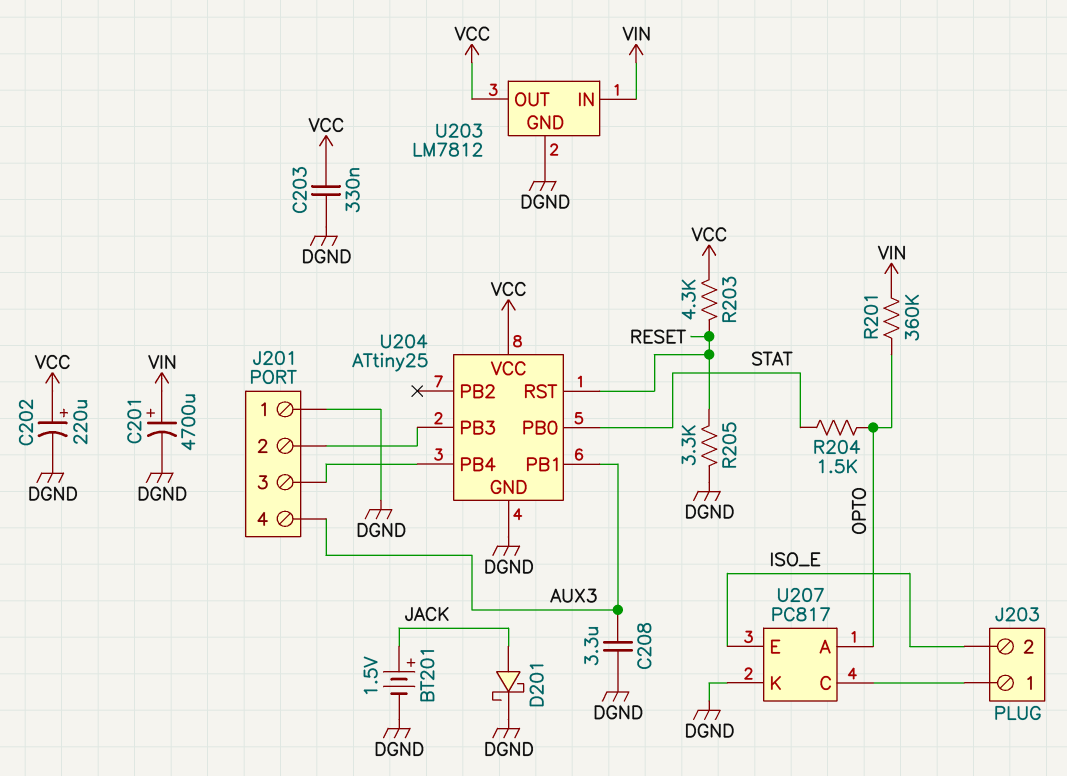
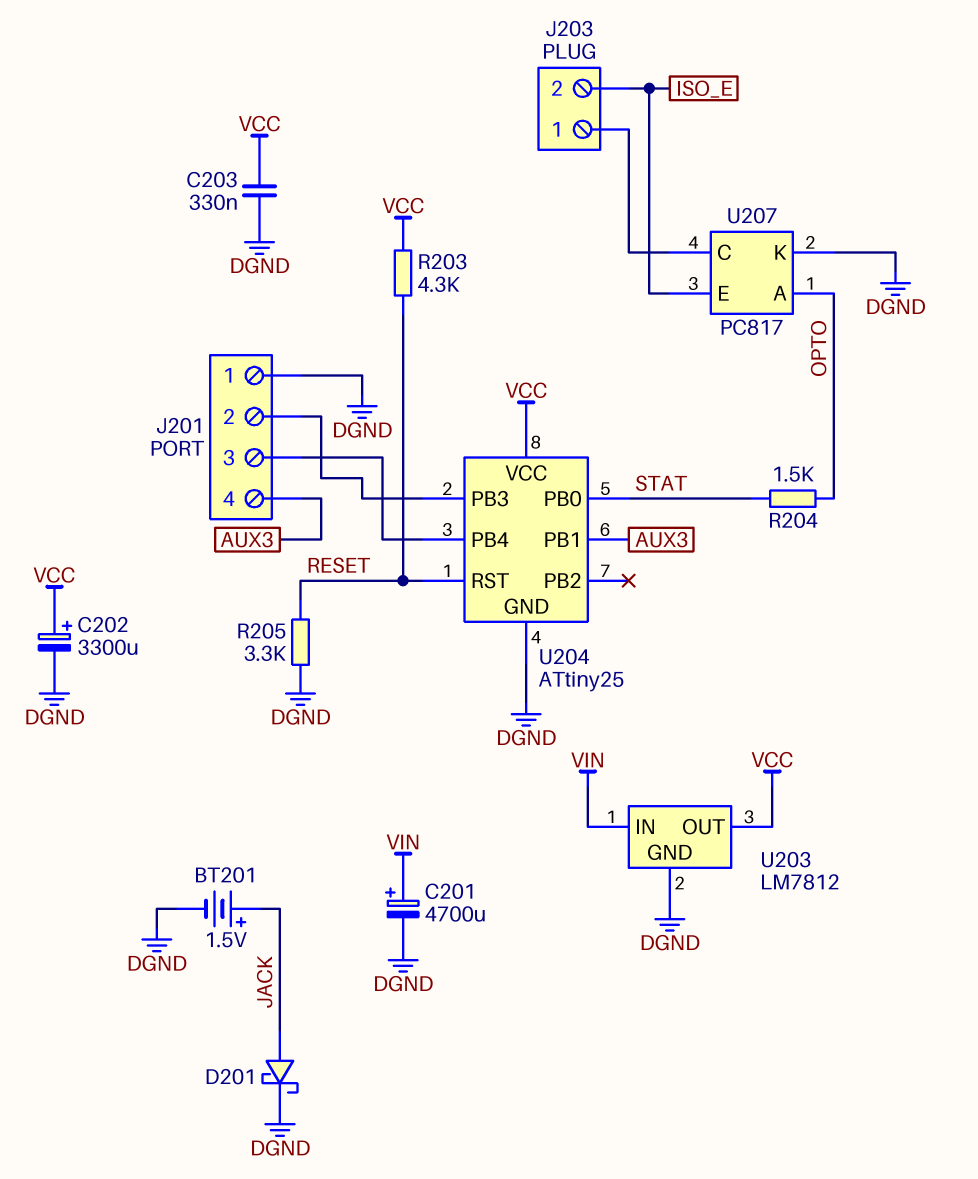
C202: 220uF (plus VCC, minus DGND) -> 3300uF (plus VCC, minus DGND)
C208: 3.3uF (AUX3, DGND) -> none
R201: 360k (OPTO, VIN) -> none

